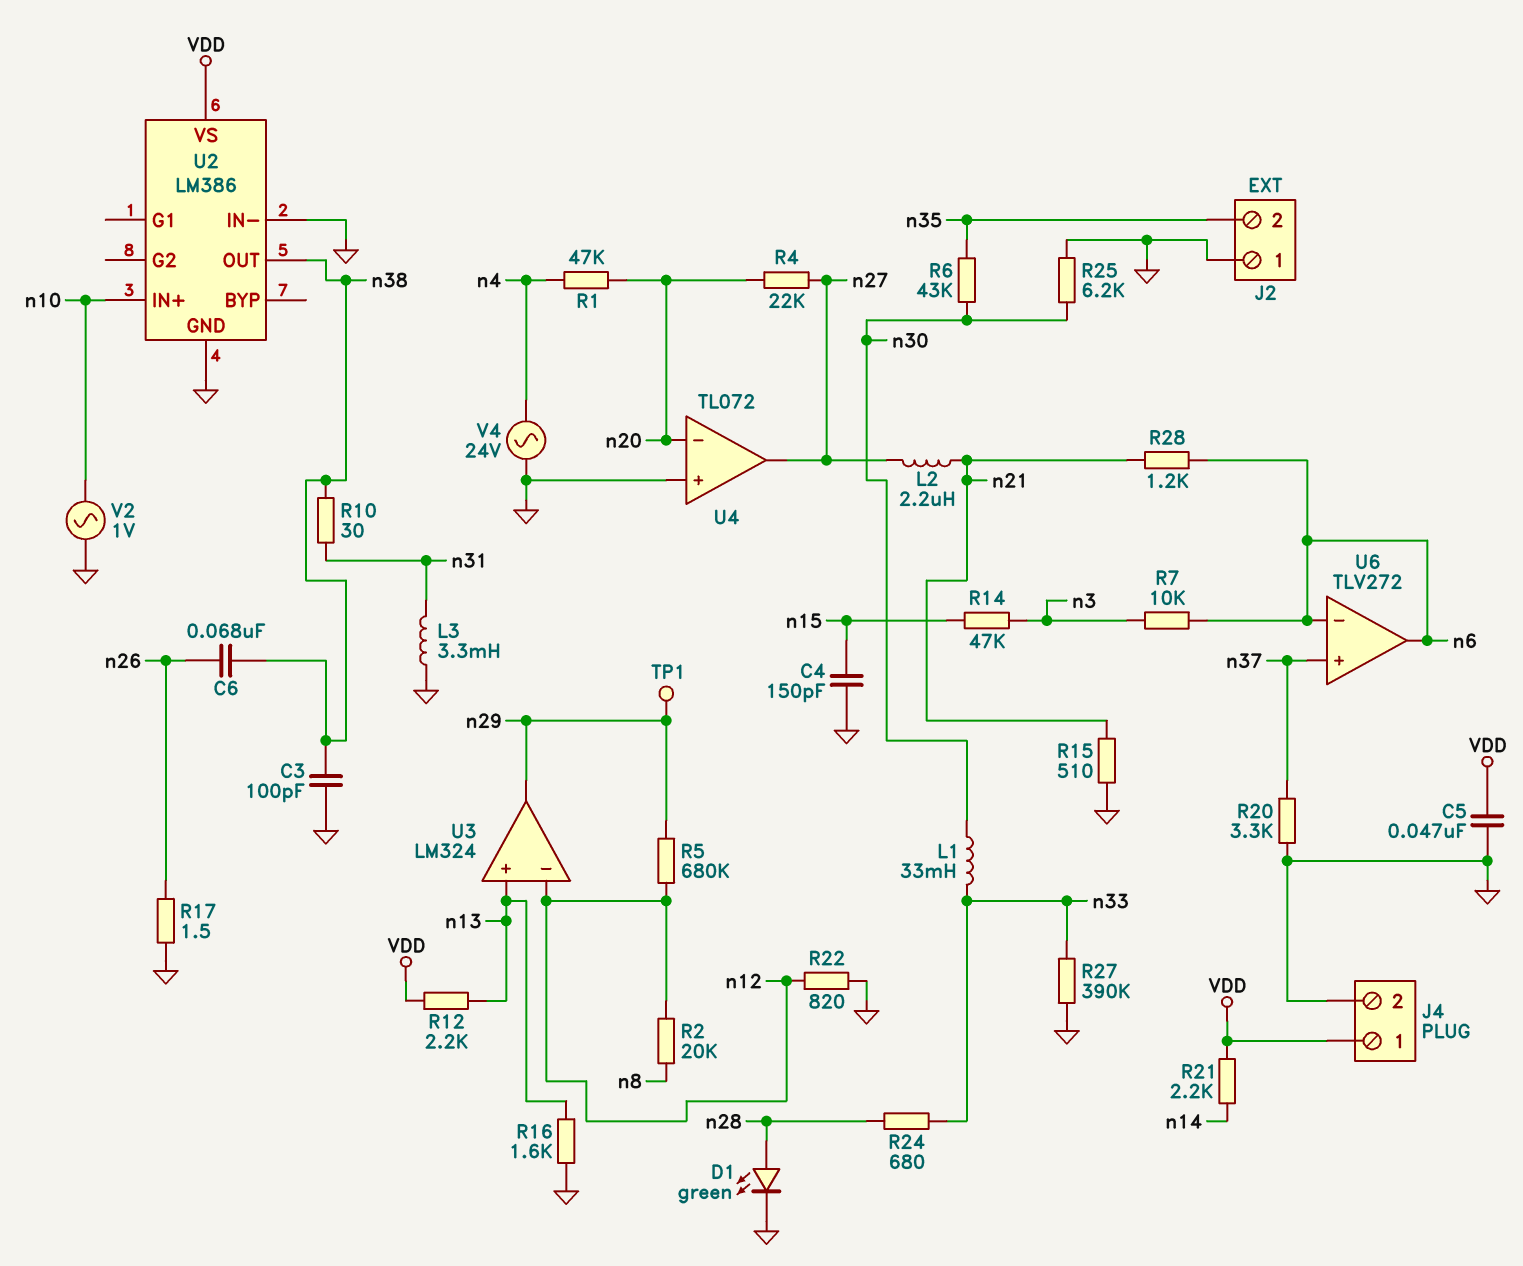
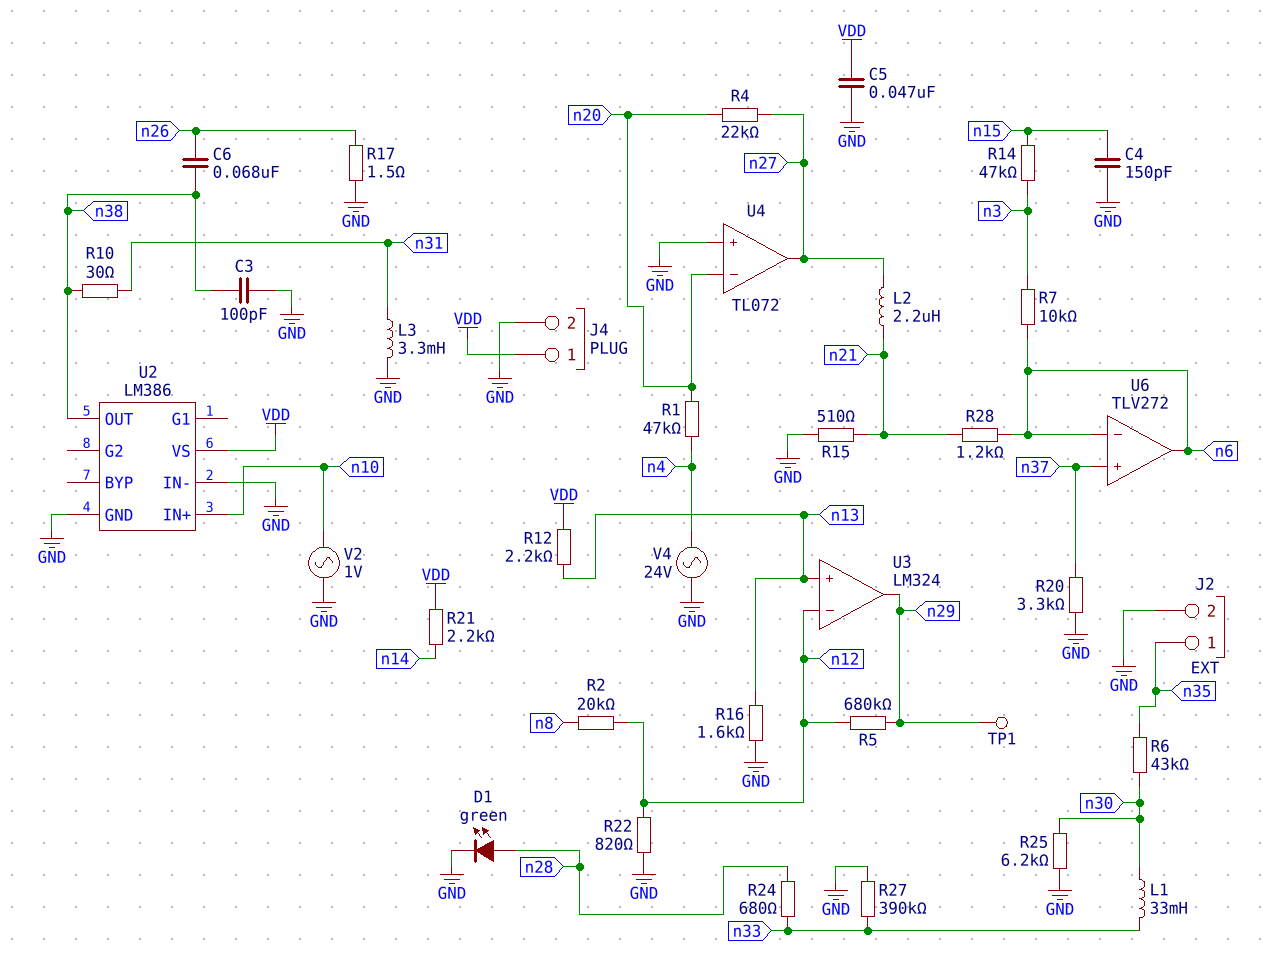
J2 pin 1: GND -> n35
J2 pin 2: n35 -> GND

